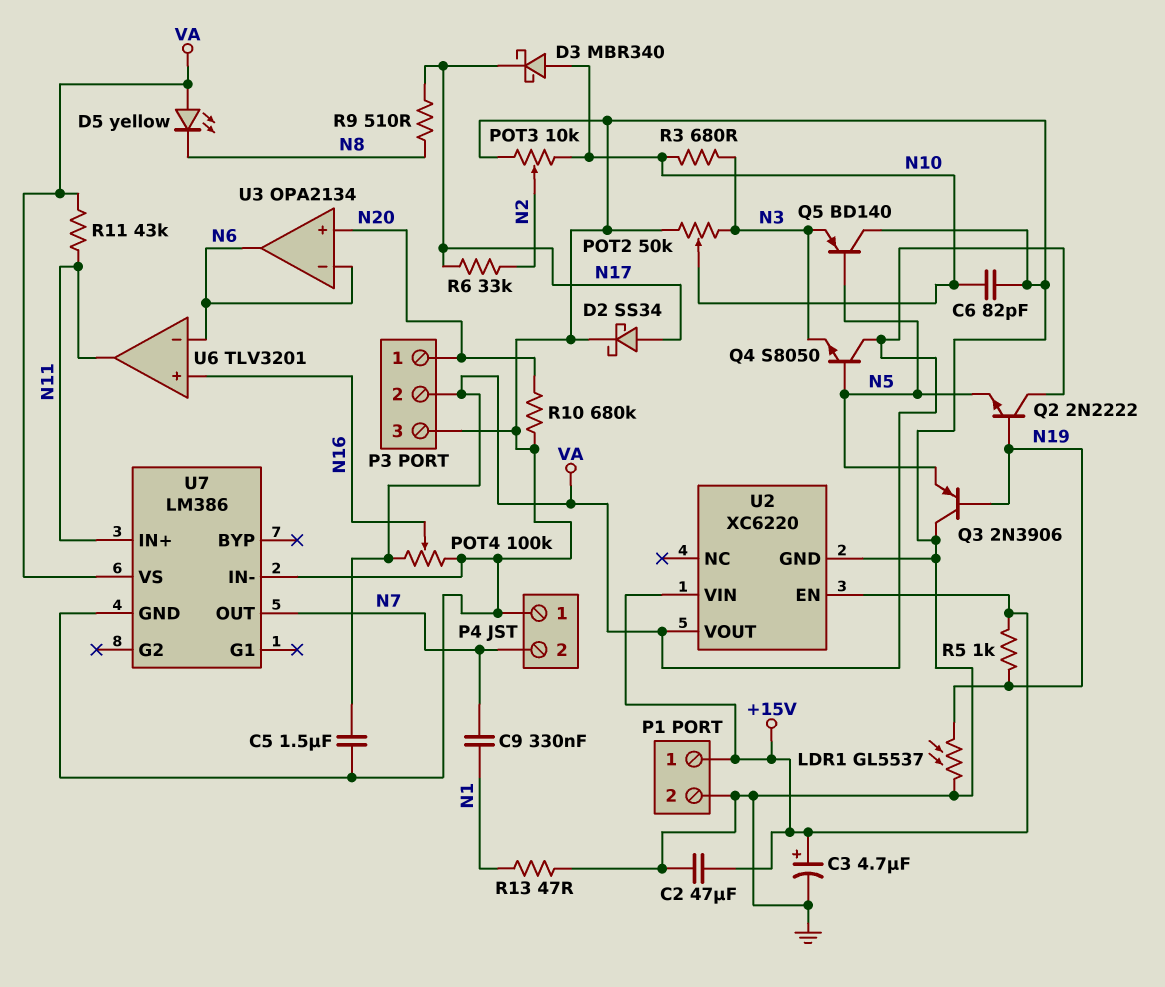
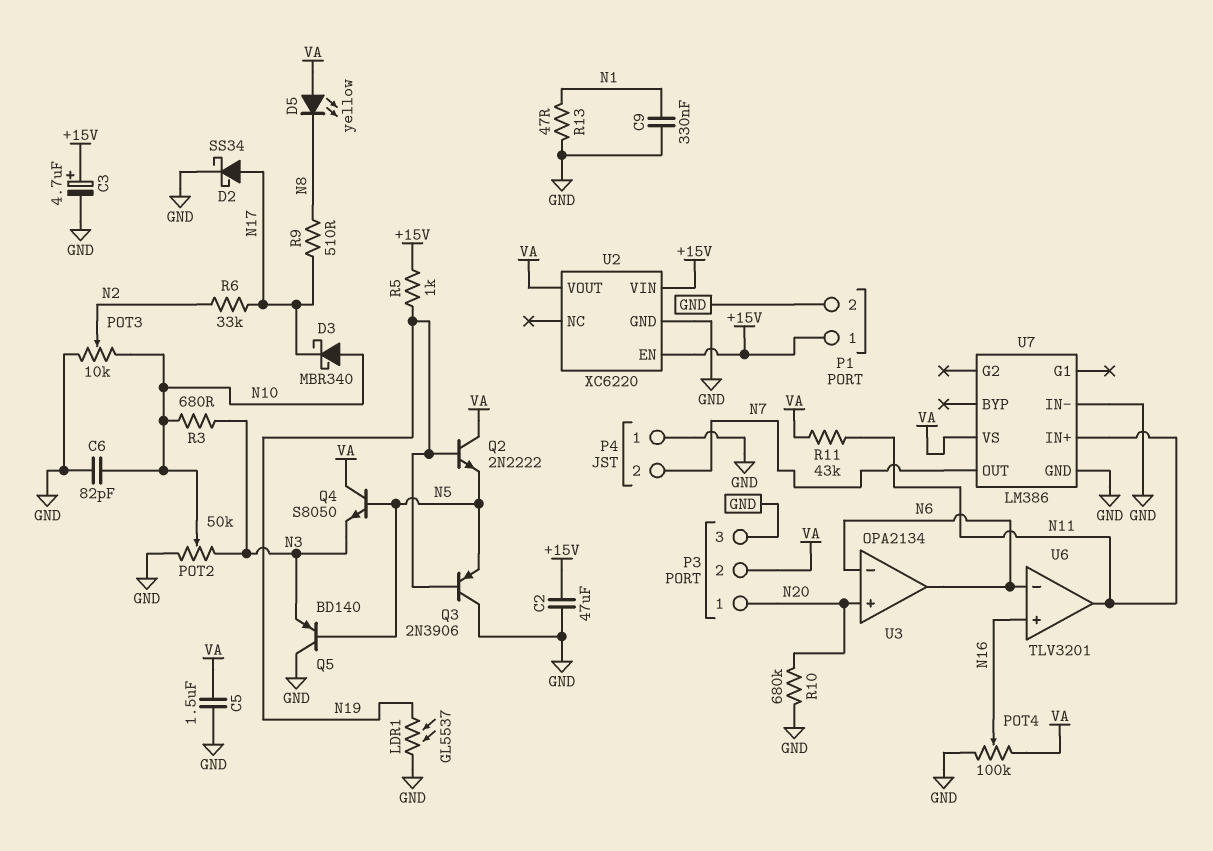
C9: 330nF (N1, N7) -> 330nF (GND, N1)

